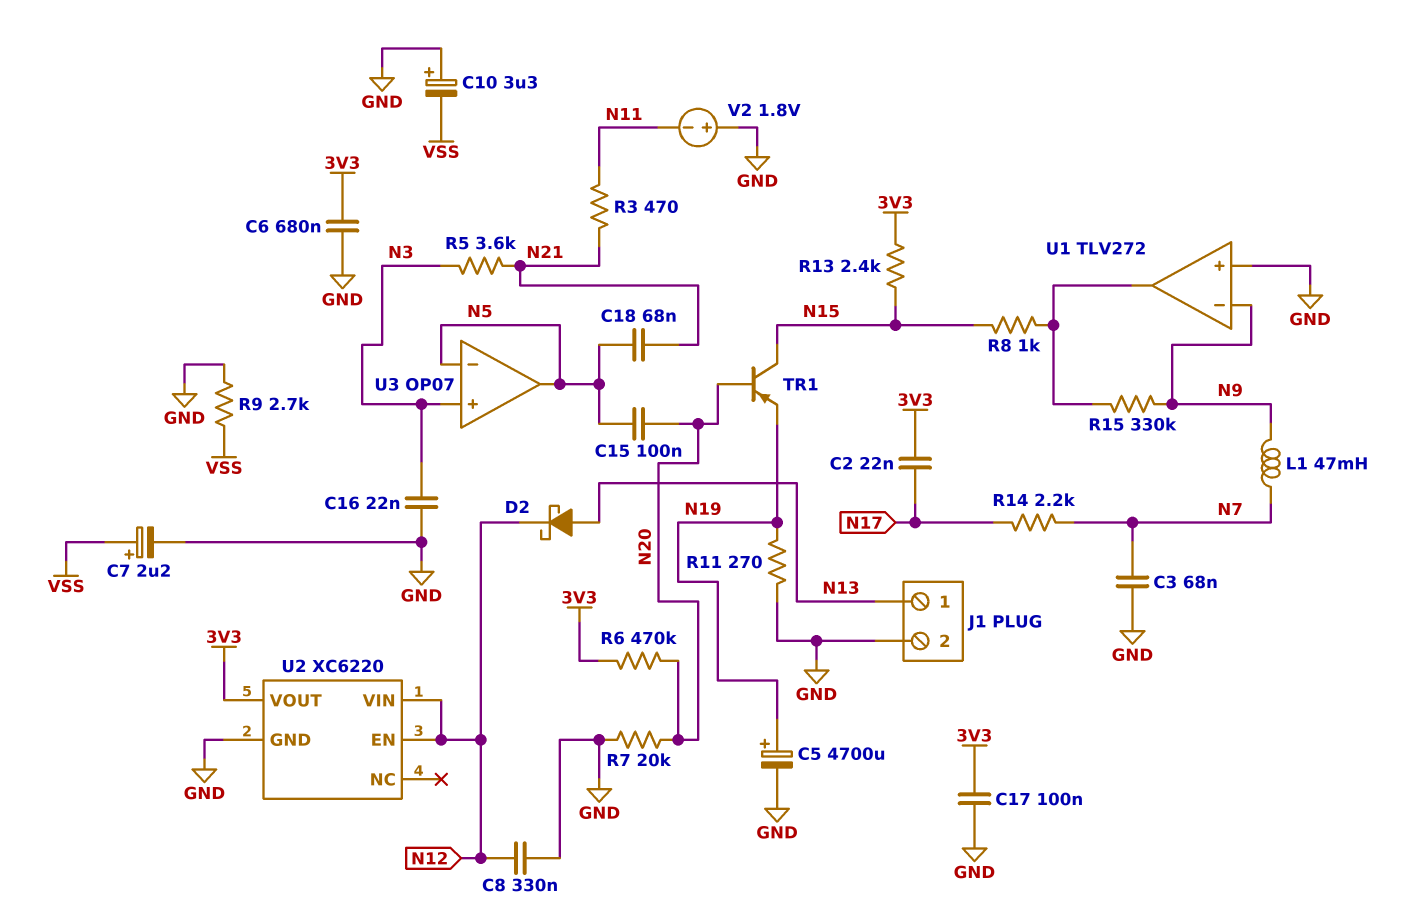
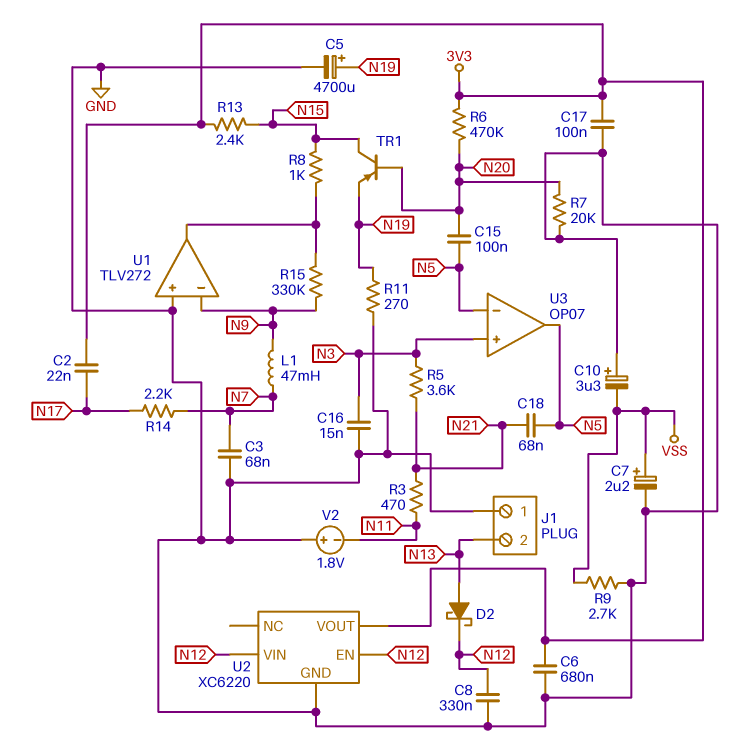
C16: 22nF (GND, N3) -> 15nF (GND, N3)
J1 pin 1: N13 -> GND
J1 pin 2: GND -> N13

